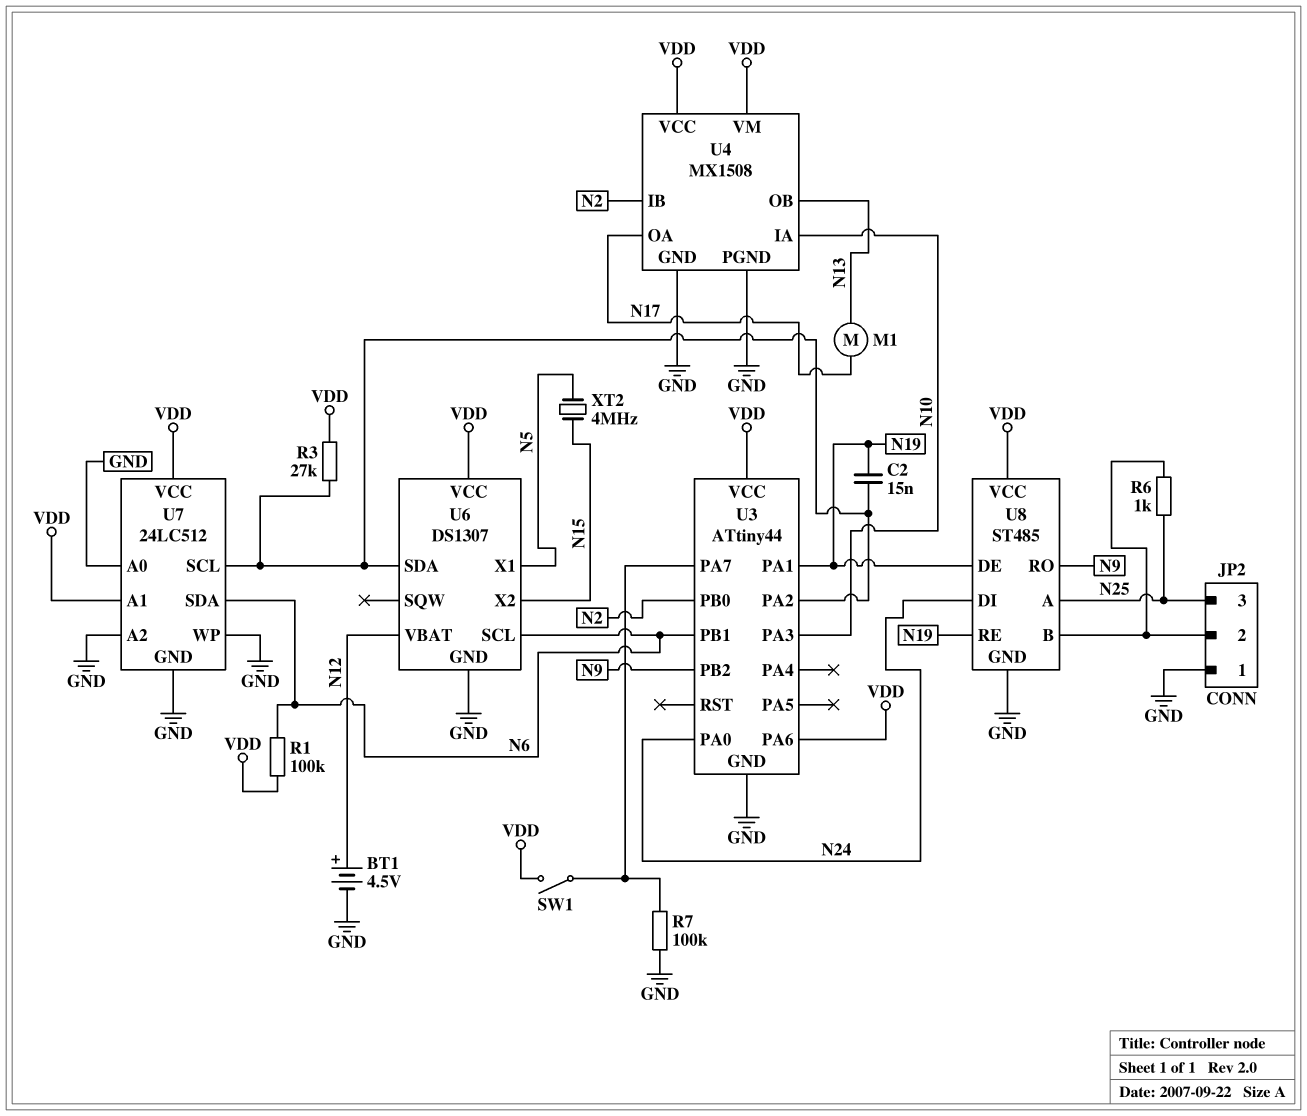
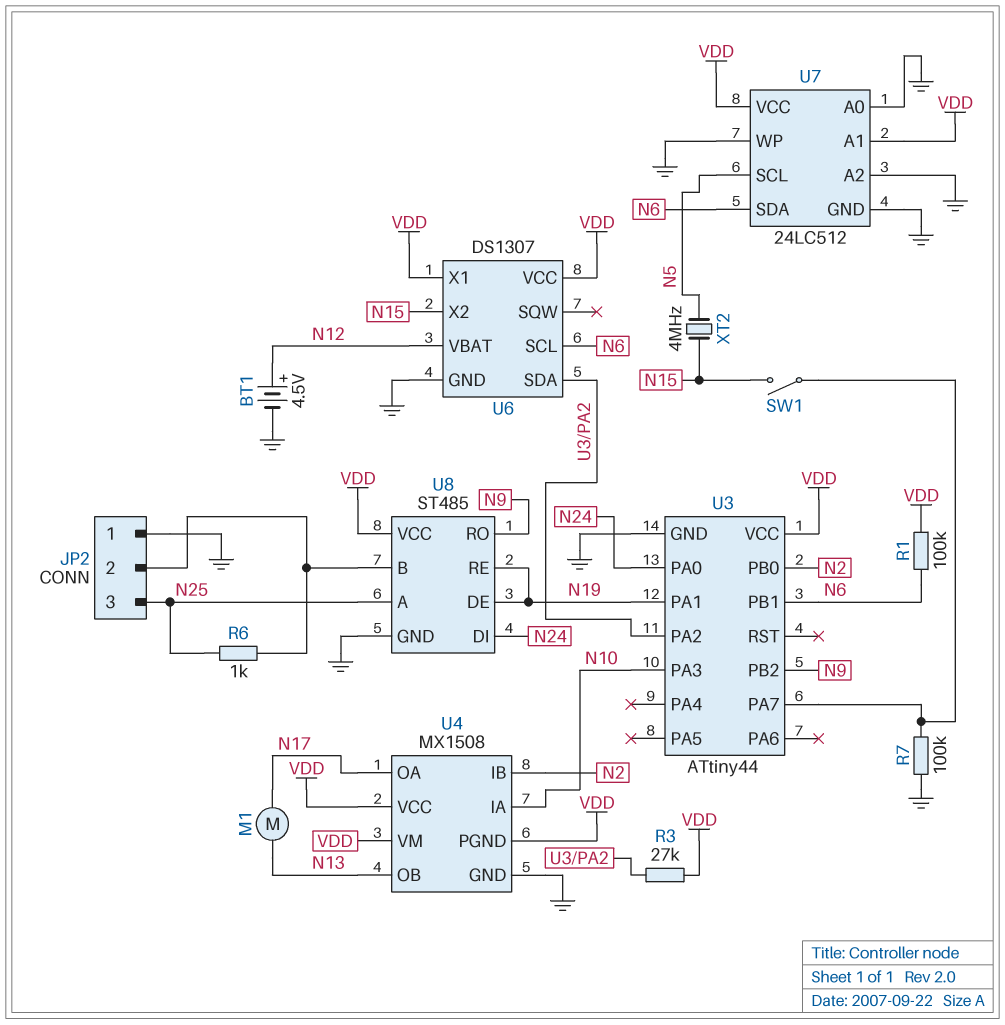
C2: 15nF (N19, U3/PA2) -> none
SW1: switch (U3/PA7, VDD) -> switch (N15, U3/PA7)
U3 pin PA6: VDD -> none
U4 pin PGND: GND -> VDD
U6 pin X1: N5 -> VDD
U7 pin SCL: U3/PA2 -> N5

